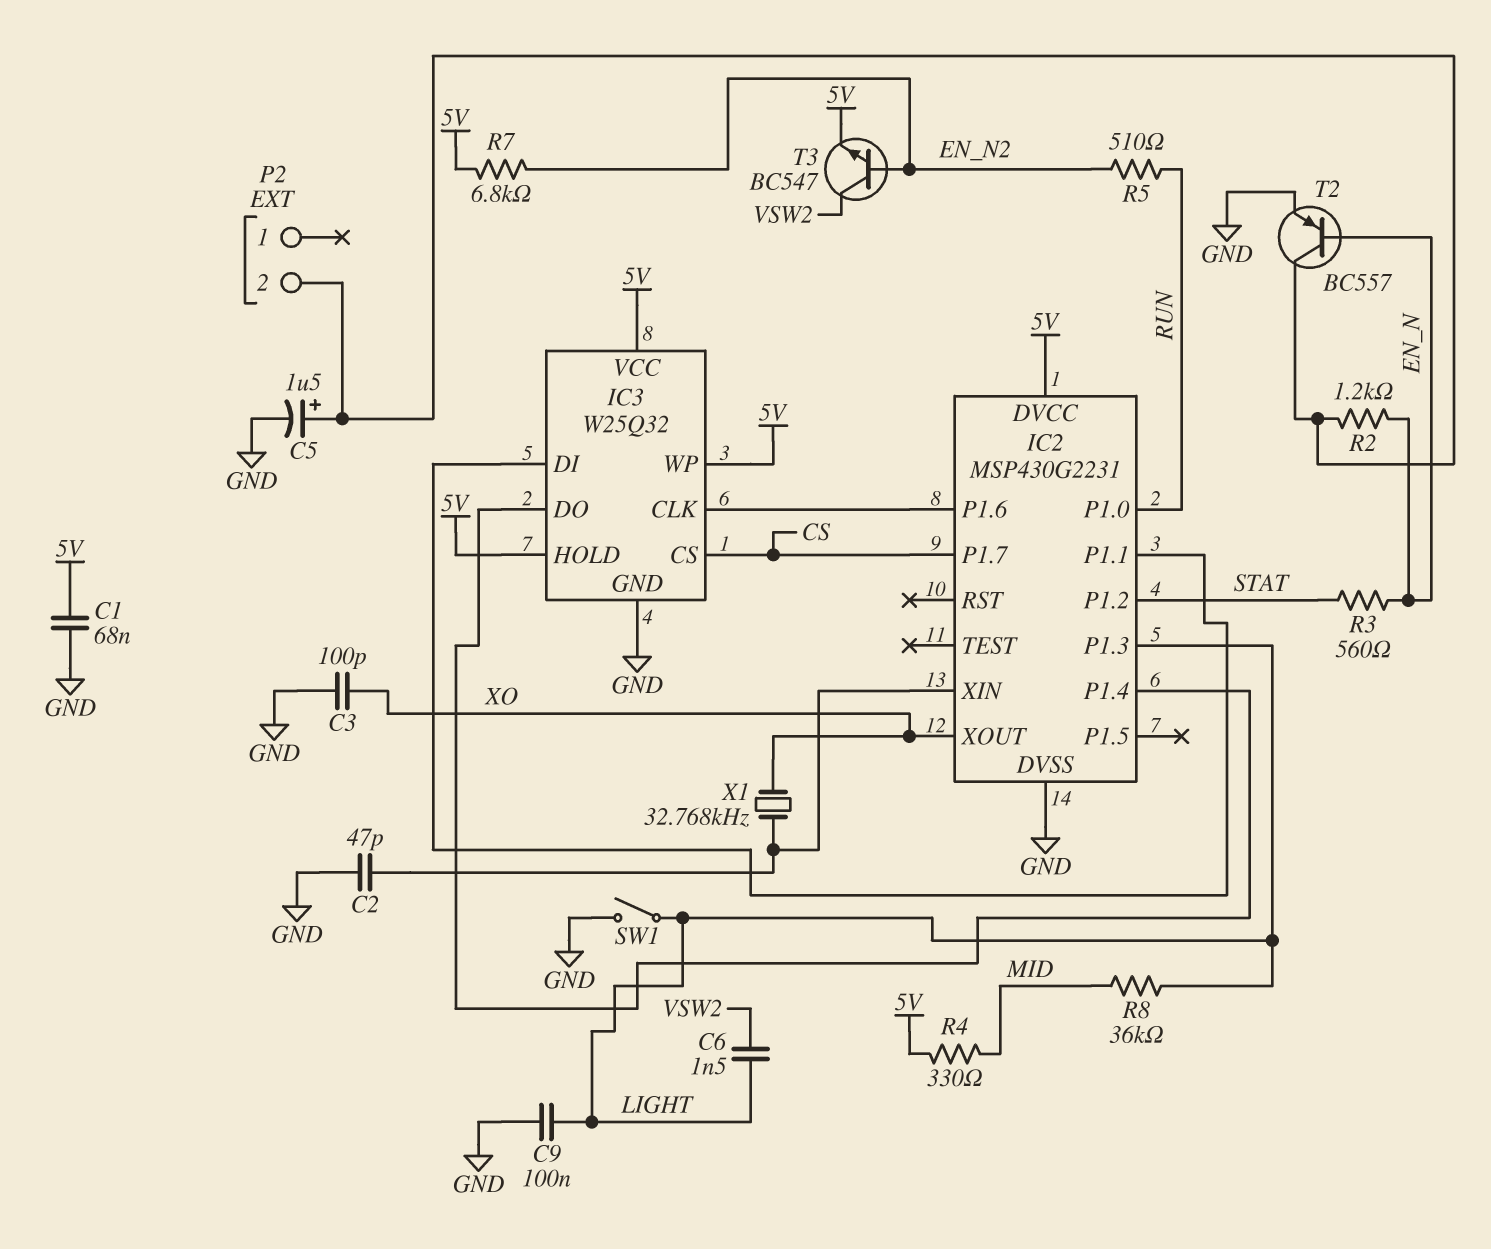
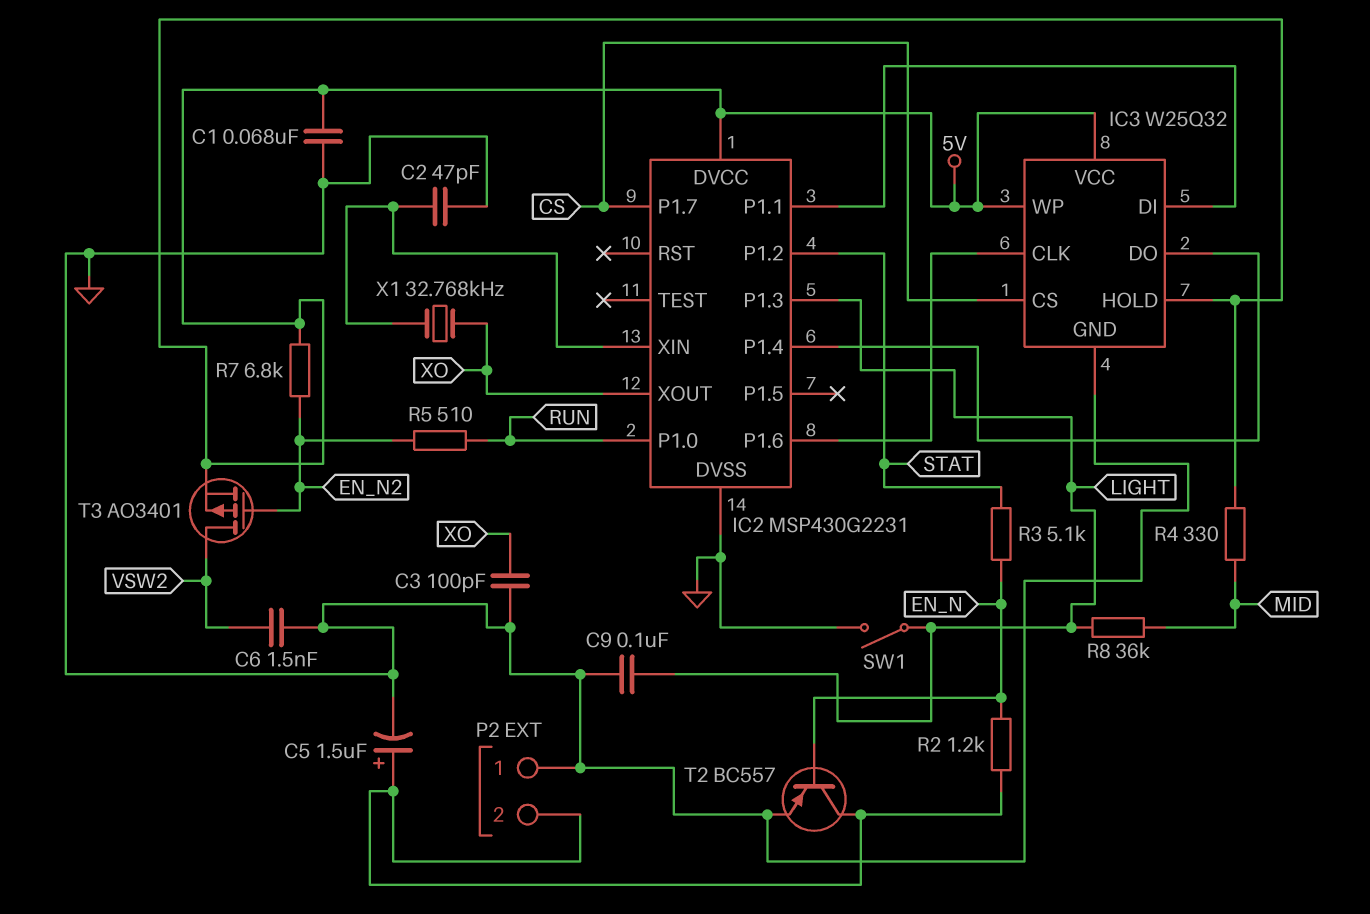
C6: 1.5nF (LIGHT, VSW2) -> 1.5nF (GND, VSW2)
P2 pin 1: none -> GND
R3: 560 (EN_N, STAT) -> 5.1k (EN_N, STAT)
T3: NPN BC547 (B EN_N2, C VSW2, E 5V) -> PMOS AO3401 (G EN_N2, D VSW2, S 5V)

